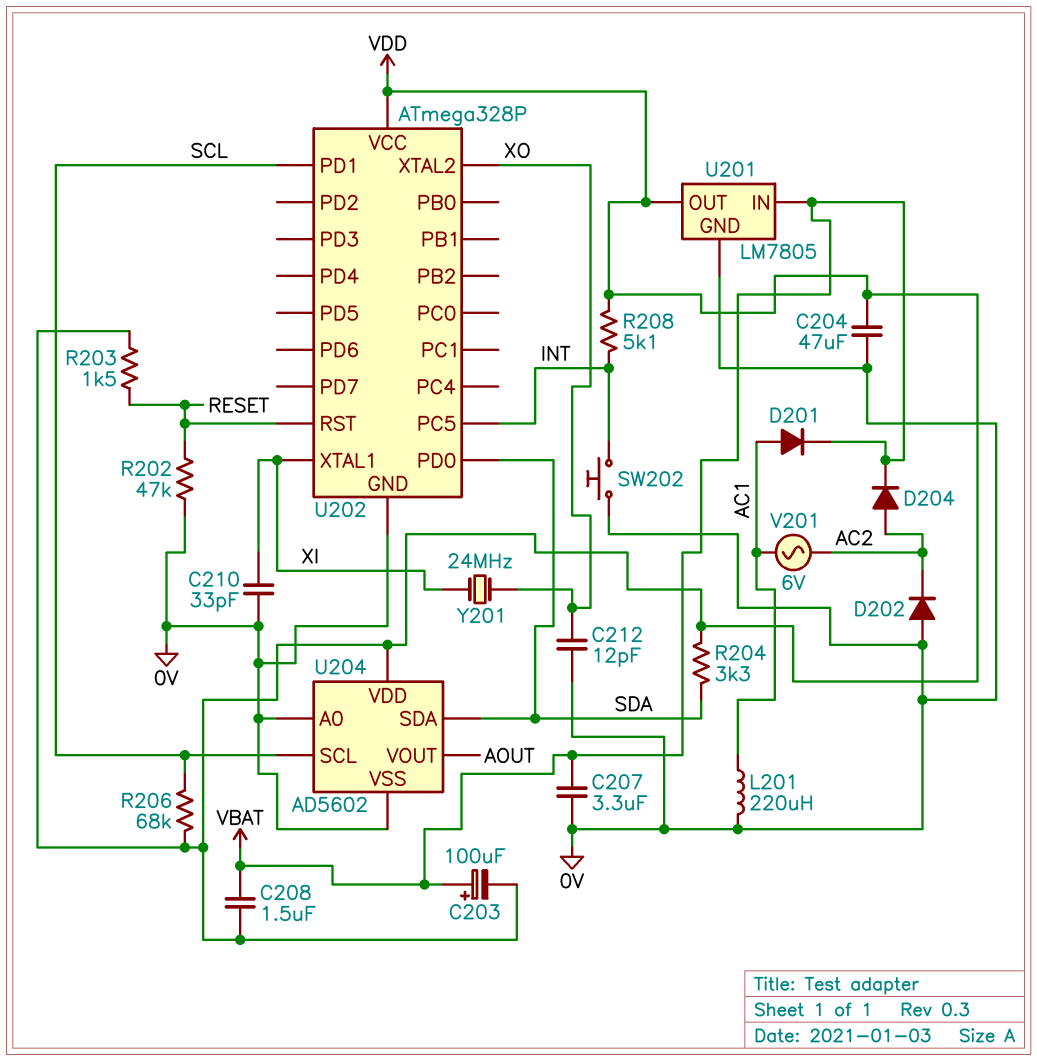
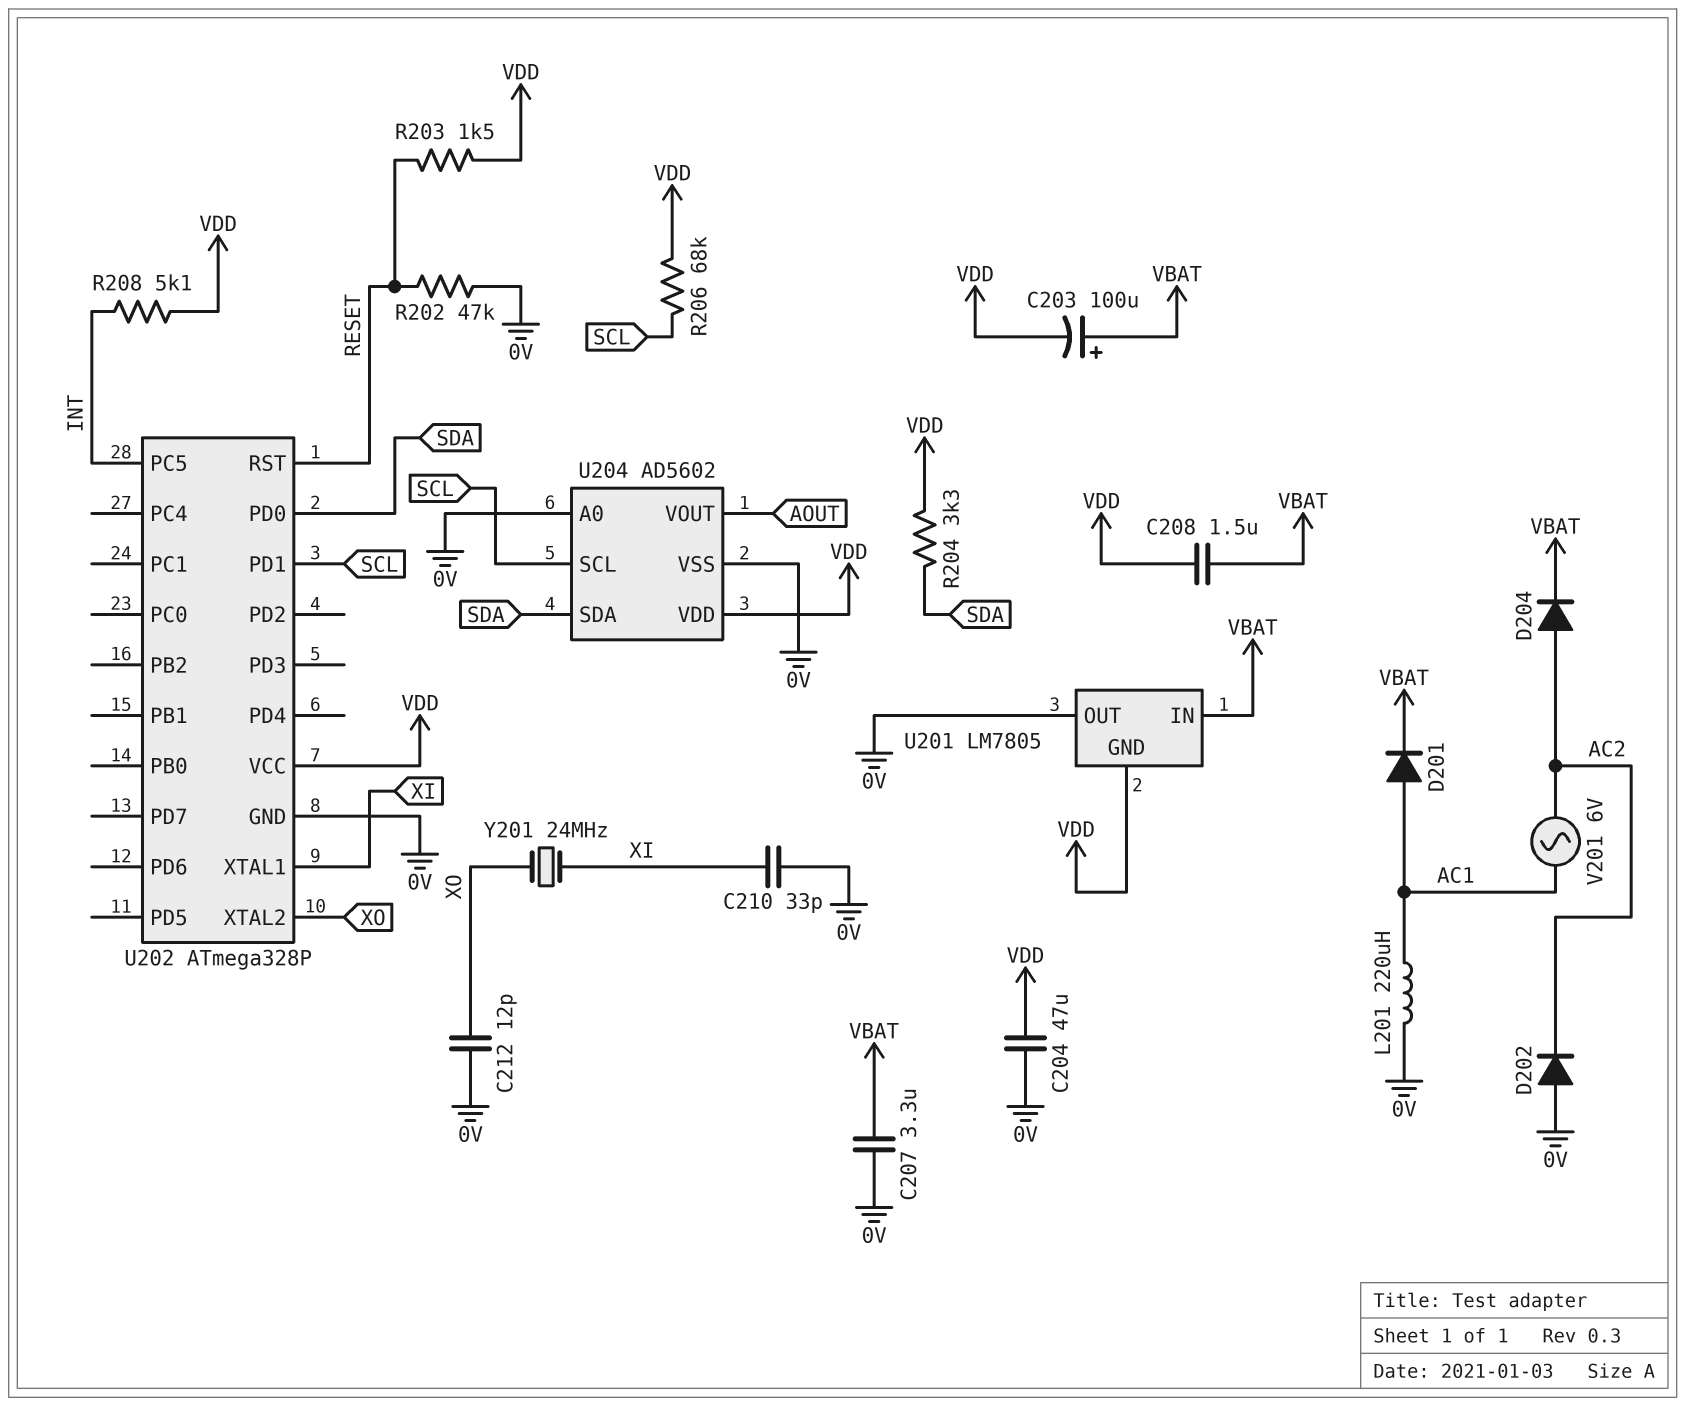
SW202: button (0V, INT) -> none
U201 pin GND: 0V -> VDD
U201 pin OUT: VDD -> 0V

